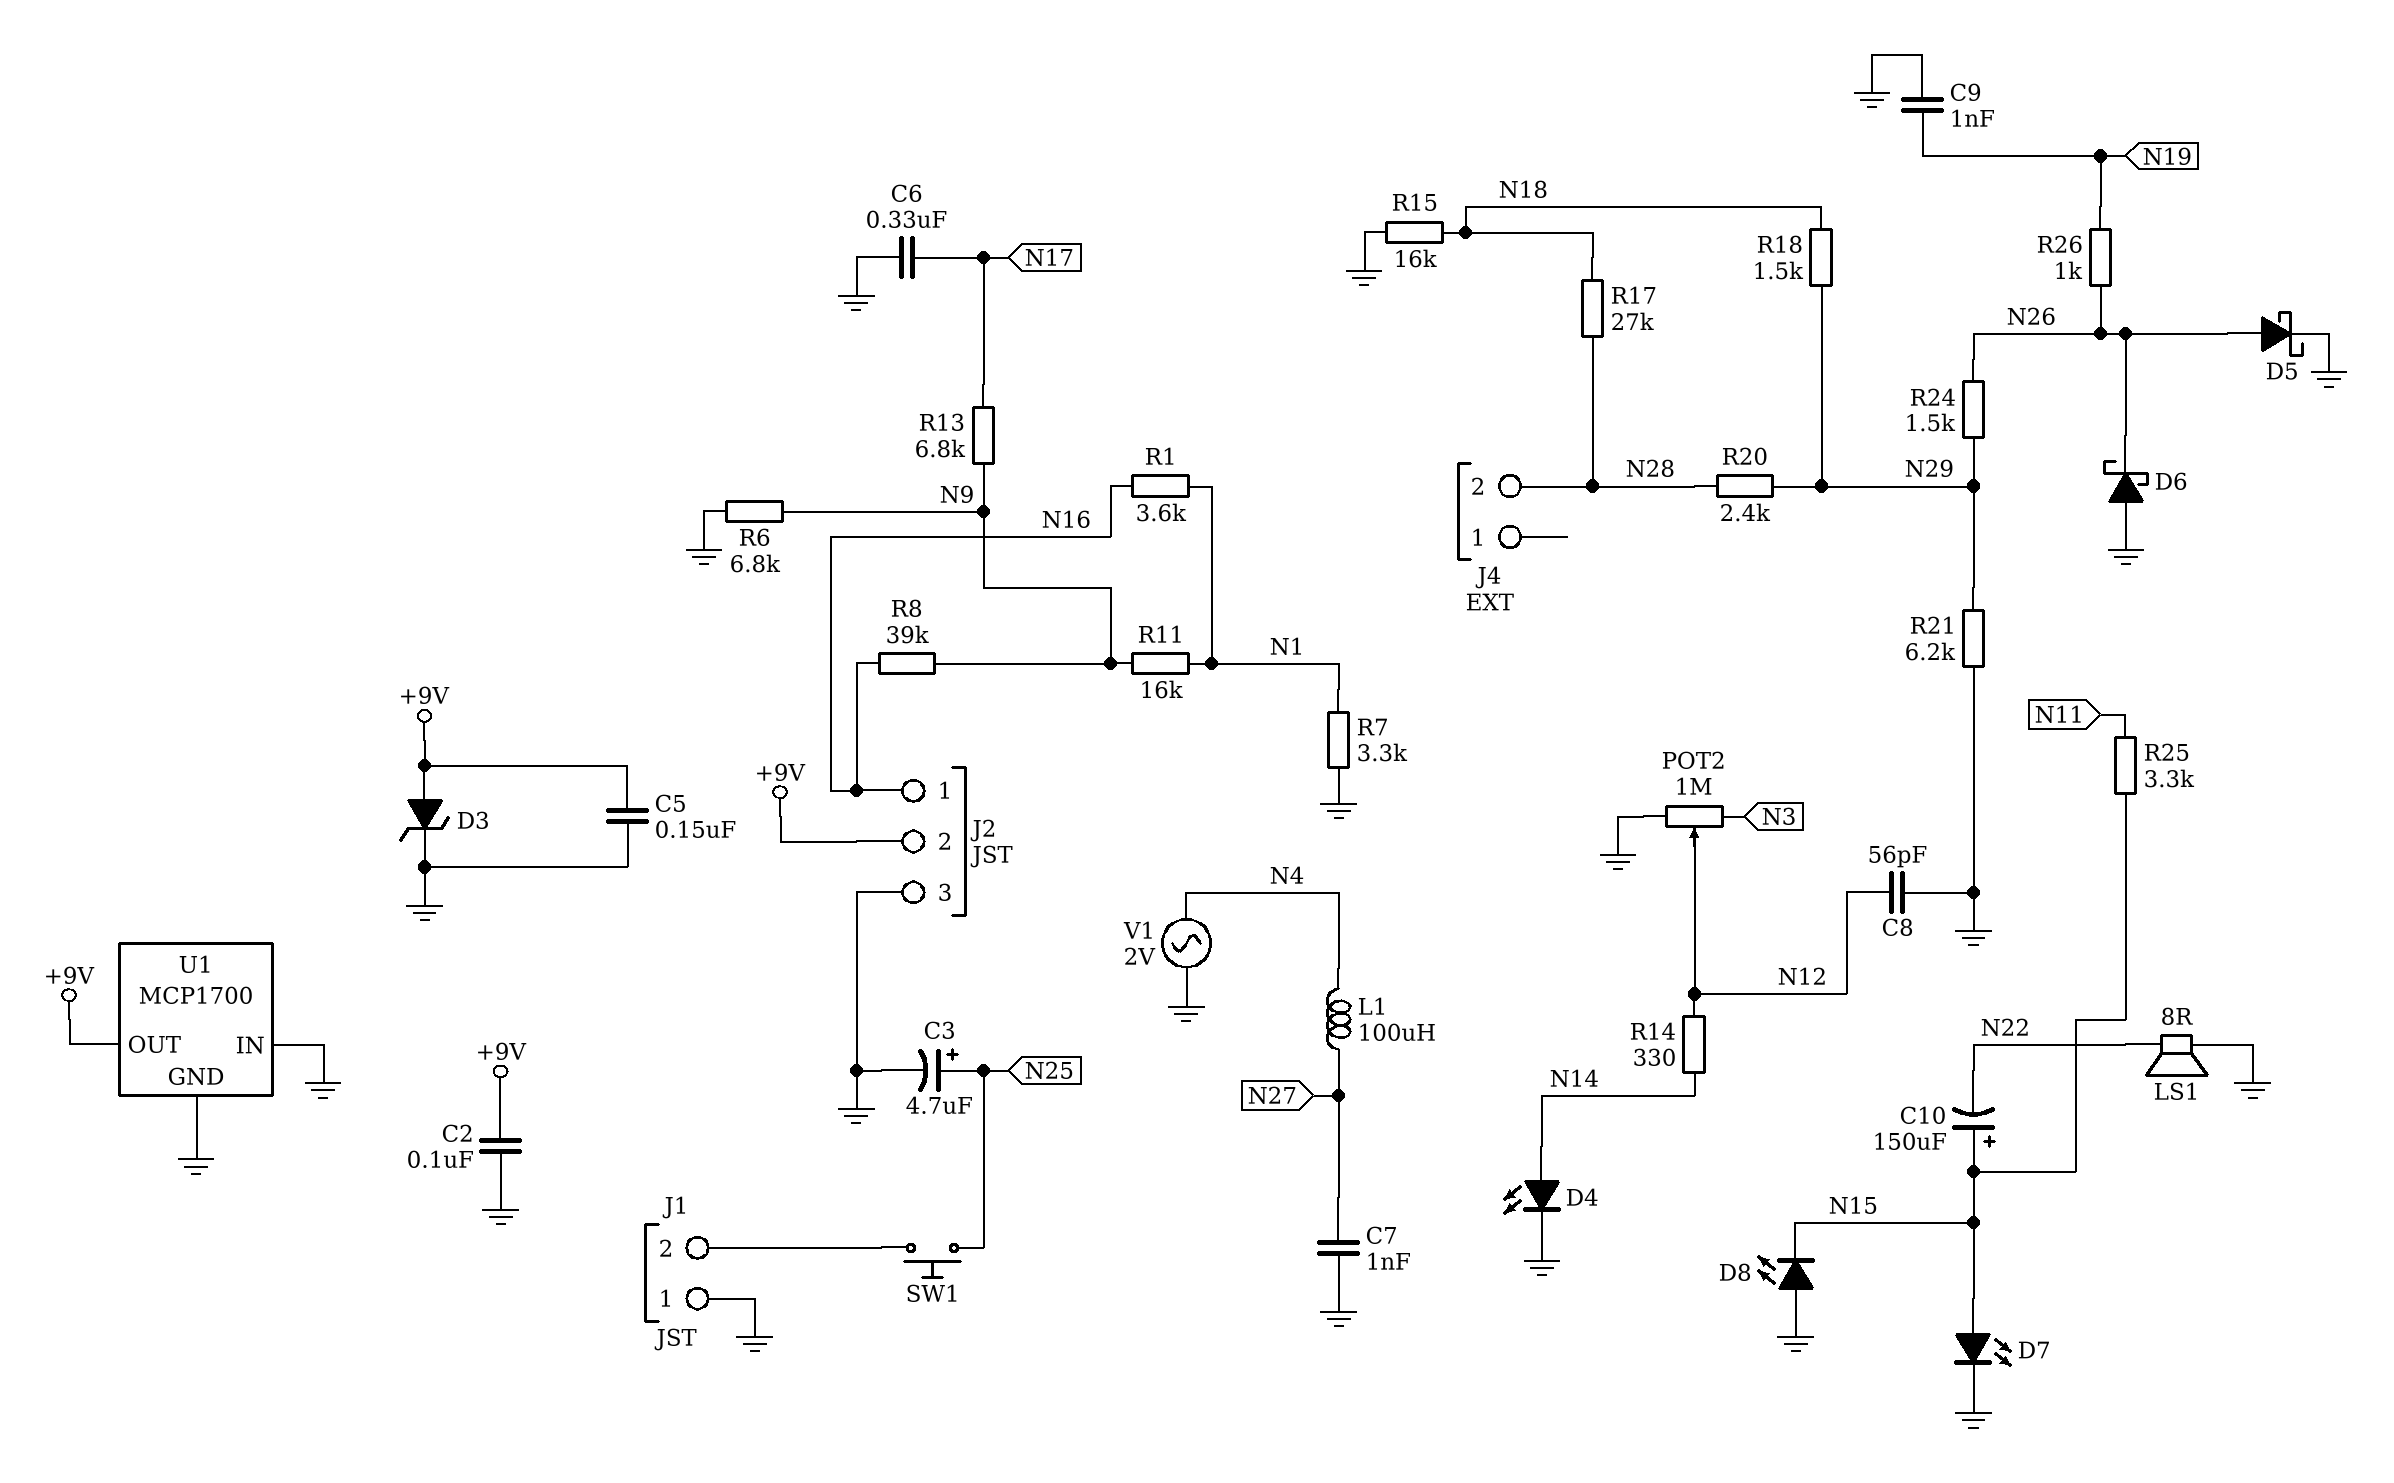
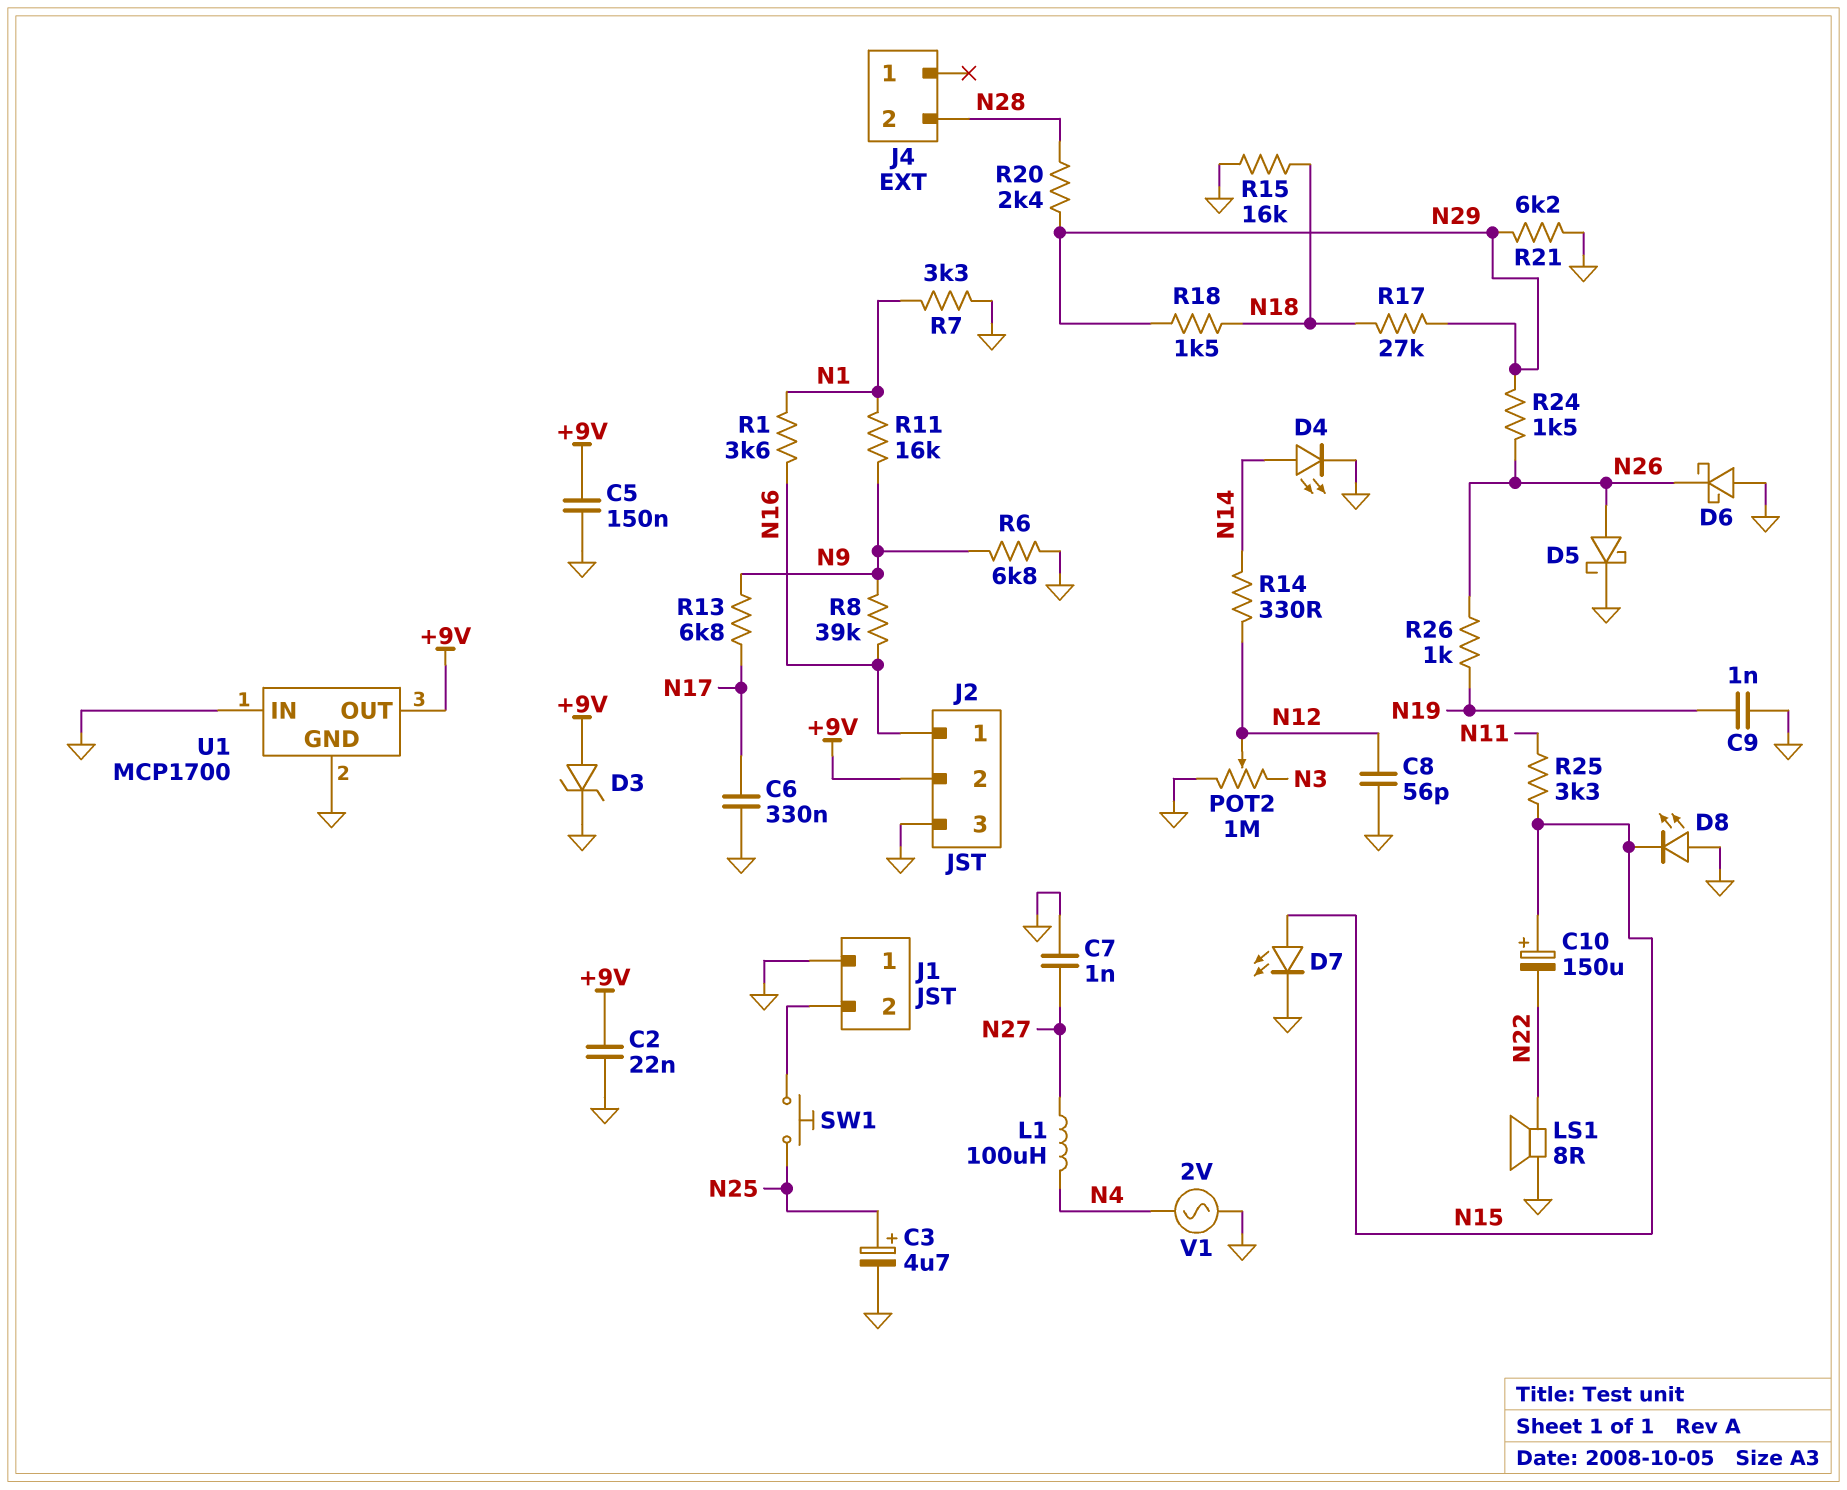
C2: 100nF (+9V, GND) -> 22nF (+9V, GND)
R17: 27k (N18, N28) -> 27k (N18, N29)

